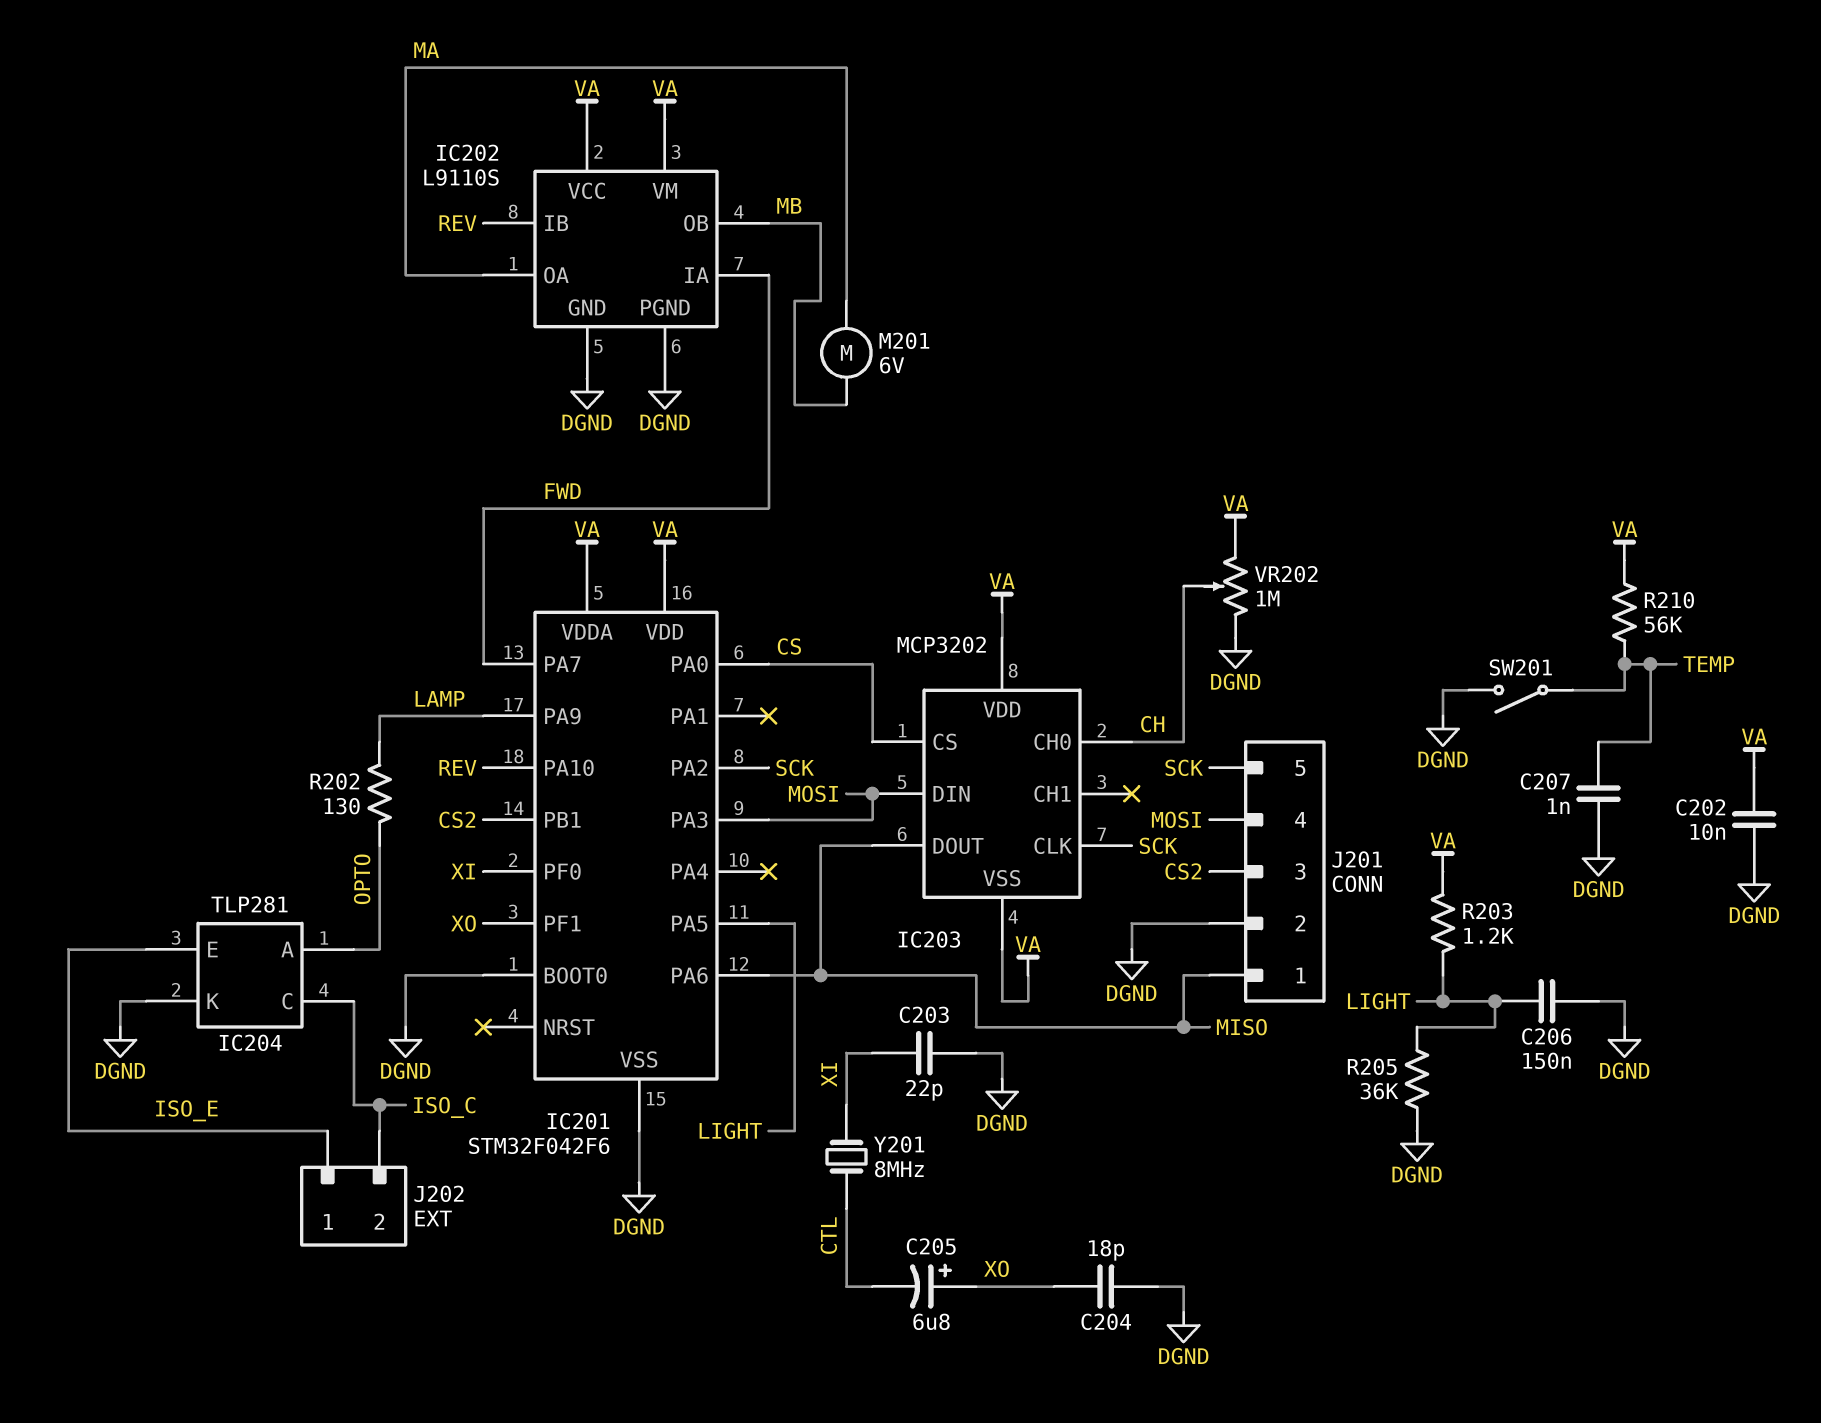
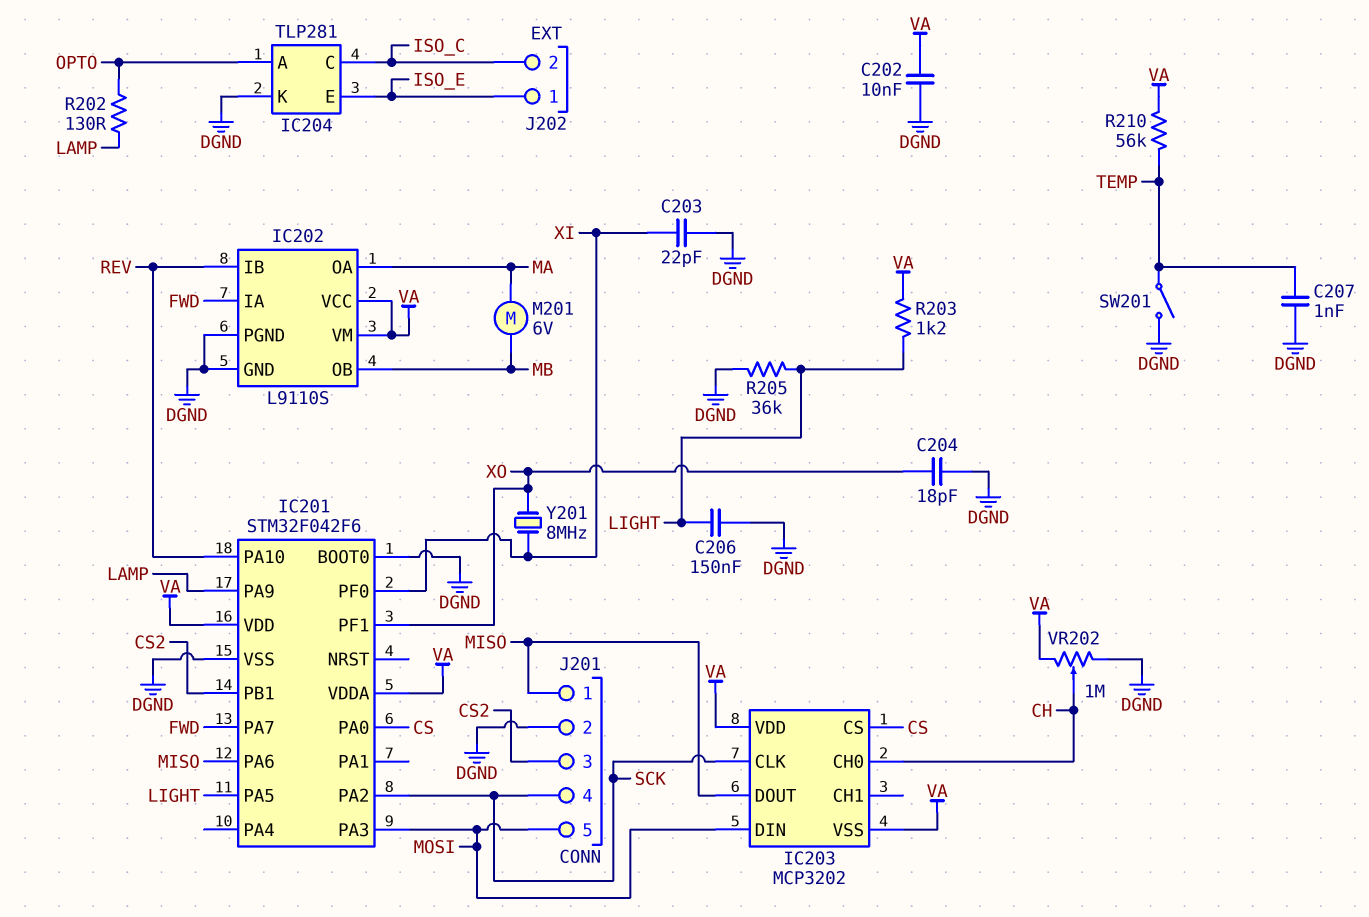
C205: 6.8uF (plus XO, minus CTL) -> none
J201 pin 4: MOSI -> SCK
J201 pin 5: SCK -> MOSI
Y201: 8MHz (CTL, XI) -> 8MHz (XI, XO)

